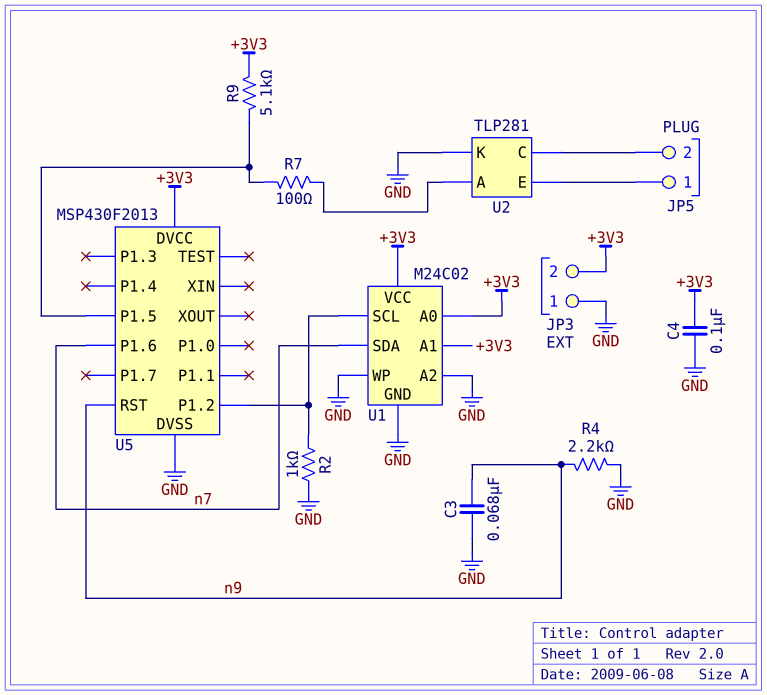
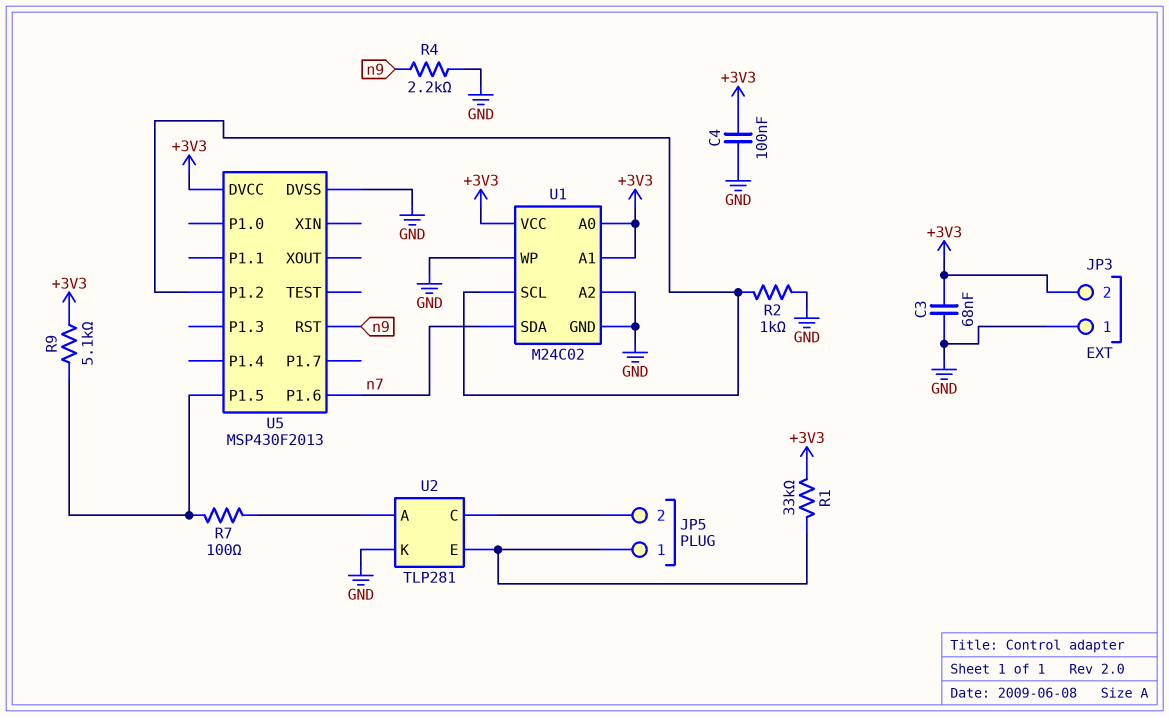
C3: 68nF (GND, n9) -> 68nF (+3V3, GND)
R1: none -> 33k (+3V3, JP5/1)

